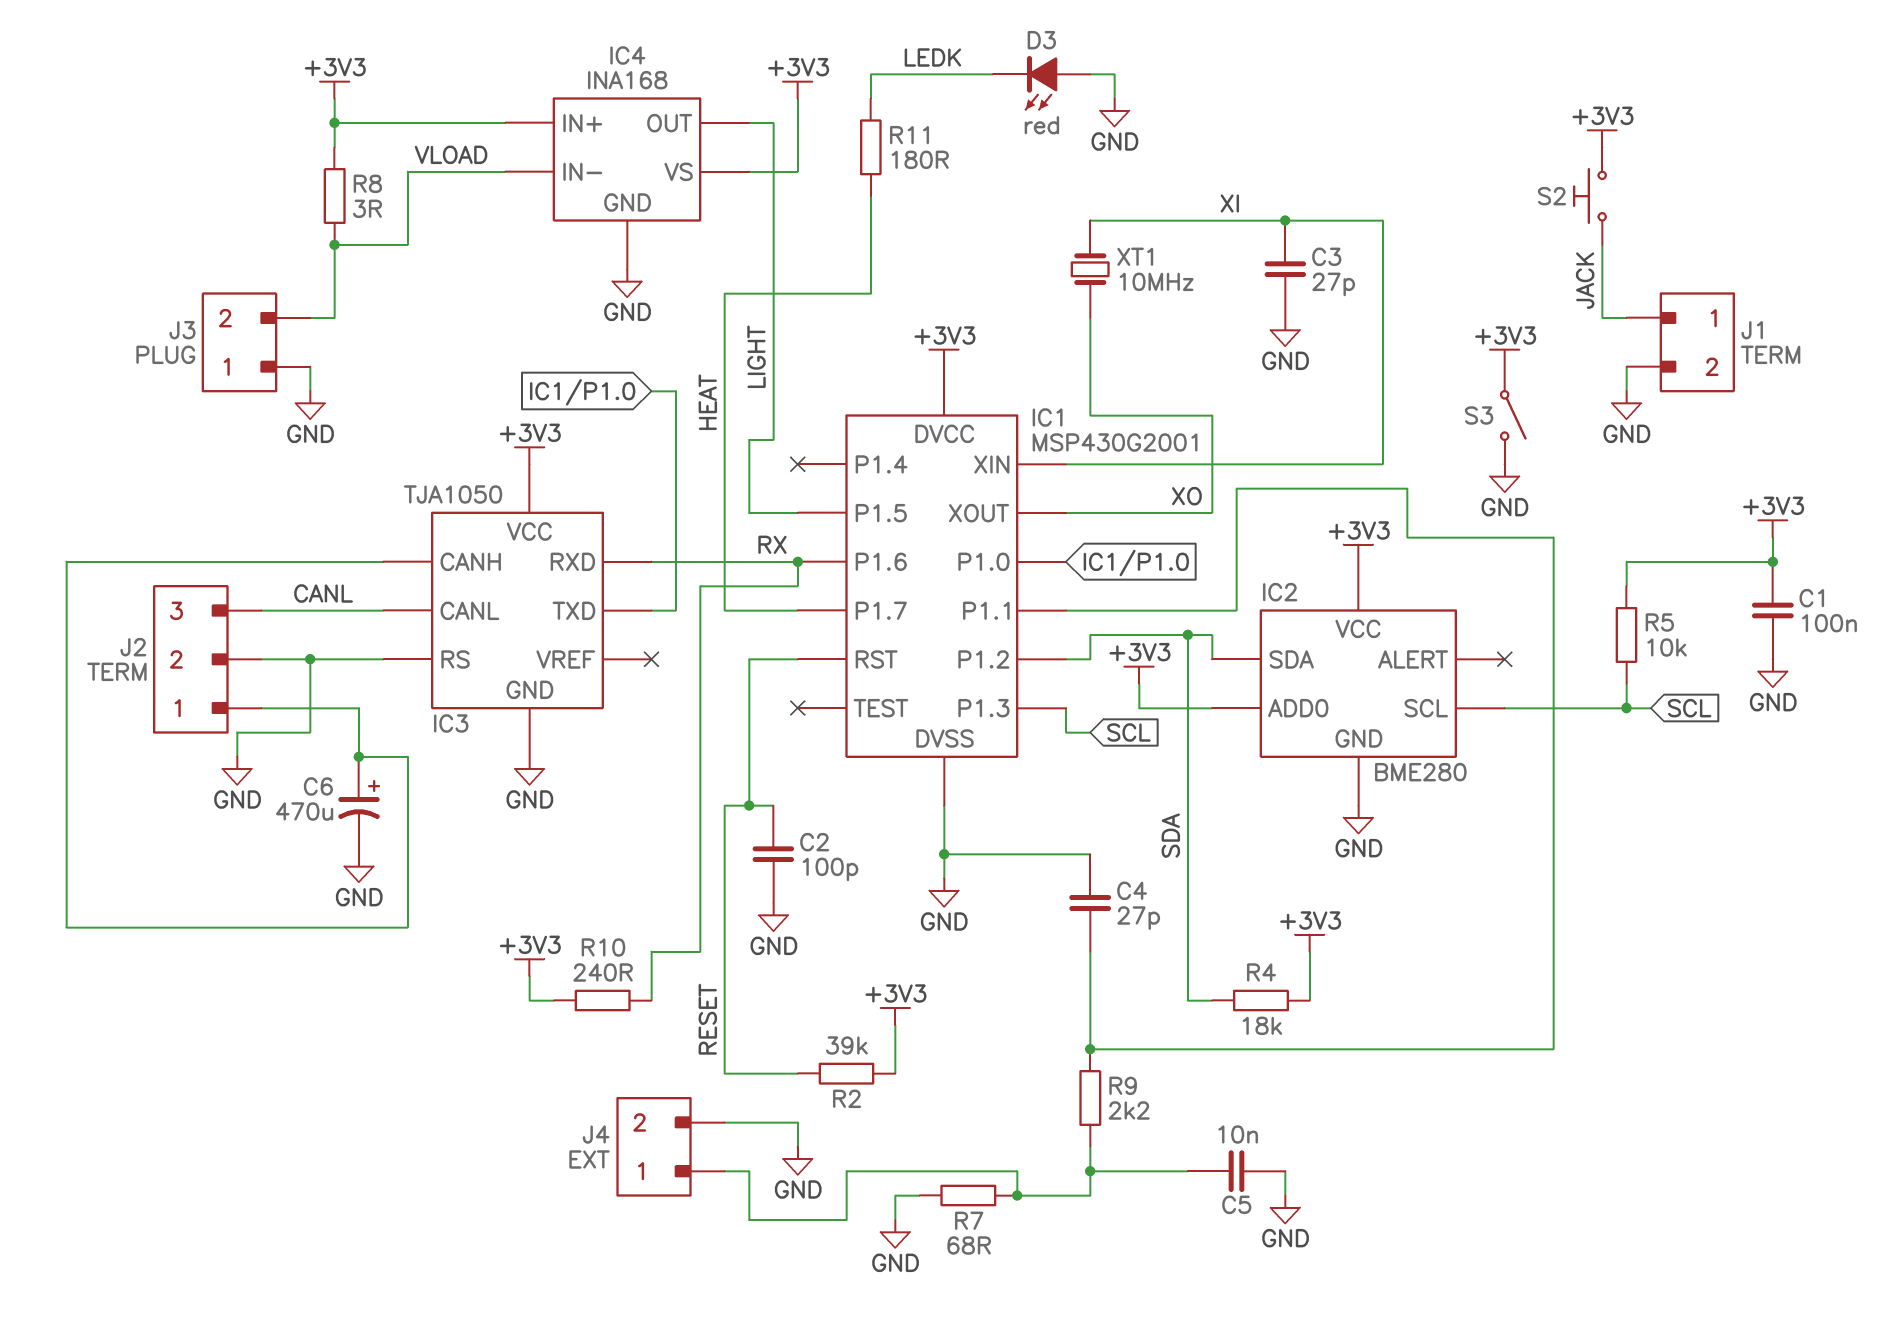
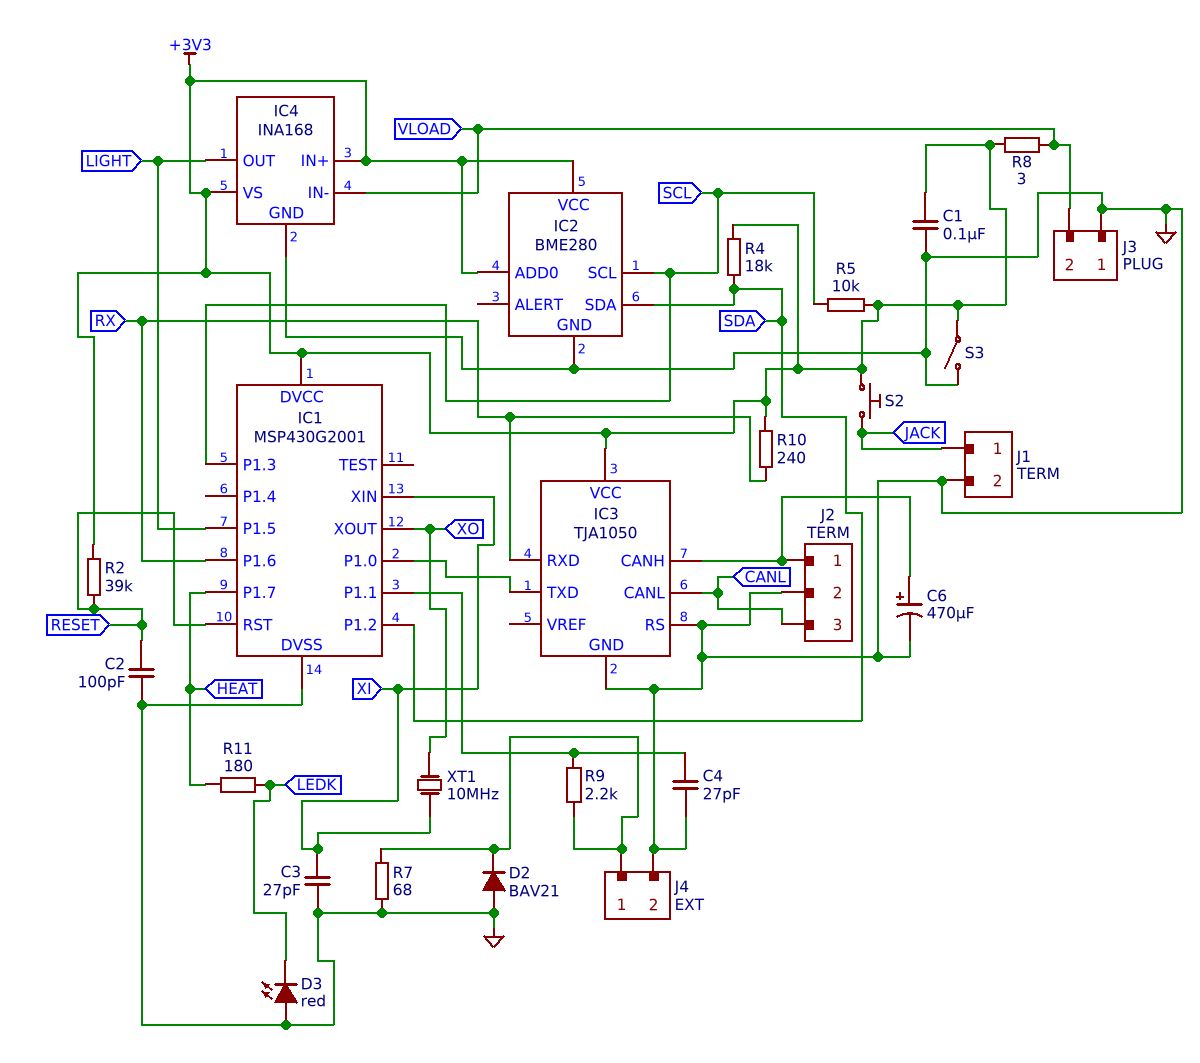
C5: 10nF (GND, J4/1) -> none
D2: none -> diode BAV21 (A GND, K J4/1)

